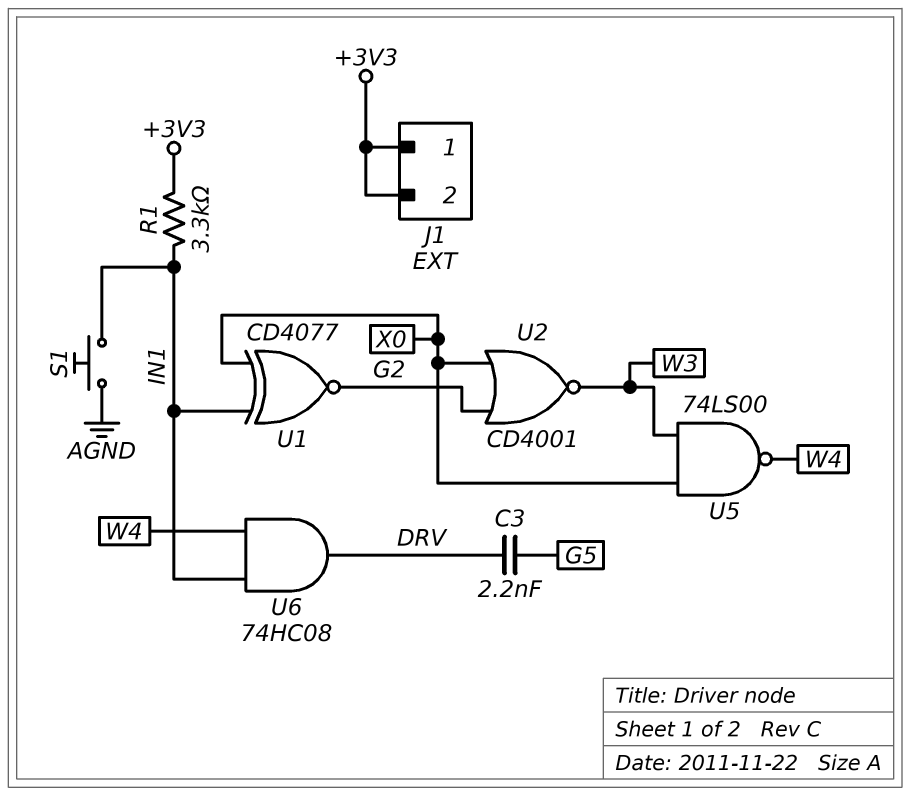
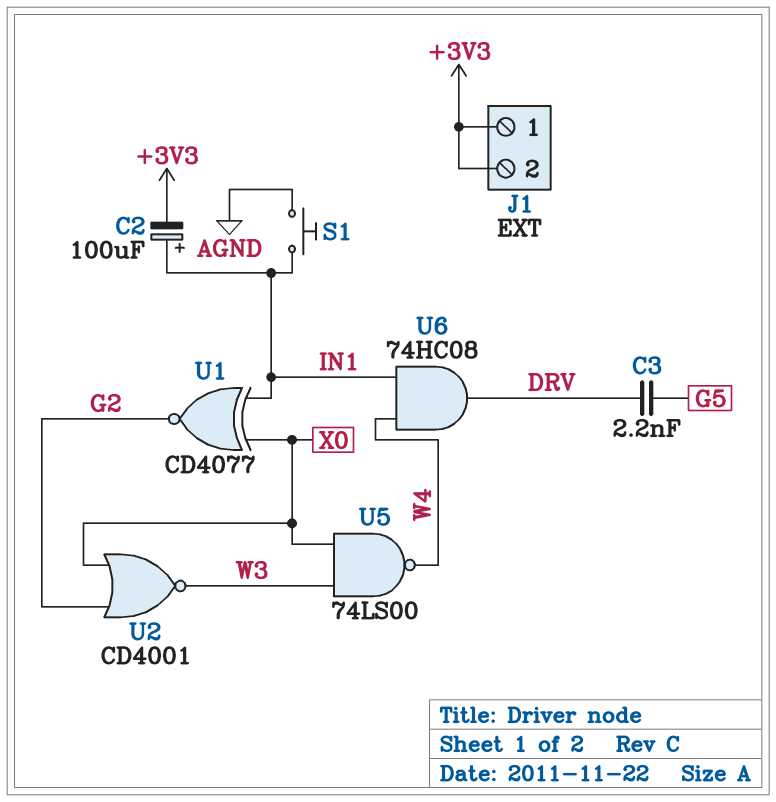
C2: none -> 100uF (plus IN1, minus +3V3)
R1: 3.3k (+3V3, IN1) -> none

